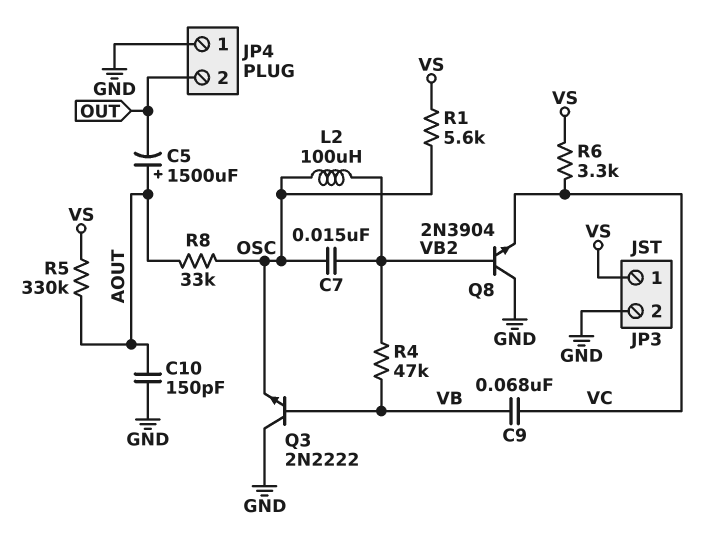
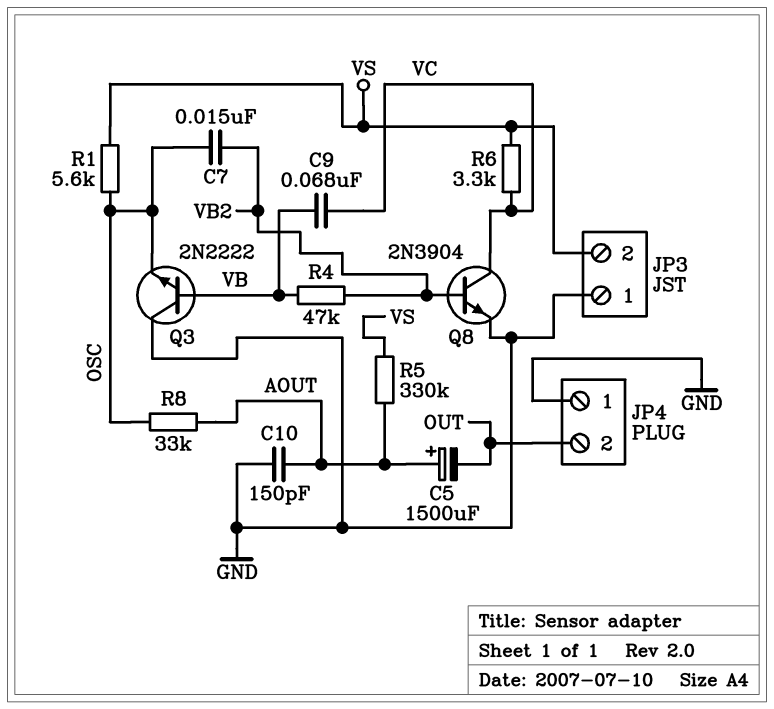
JP3 pin 1: VS -> GND
JP3 pin 2: GND -> VS
L2: 100uH (OSC, VB2) -> none
Q8: NPN 2N3904 (B VB2, C GND, E VC) -> NPN 2N3904 (B VB2, C VC, E GND)

